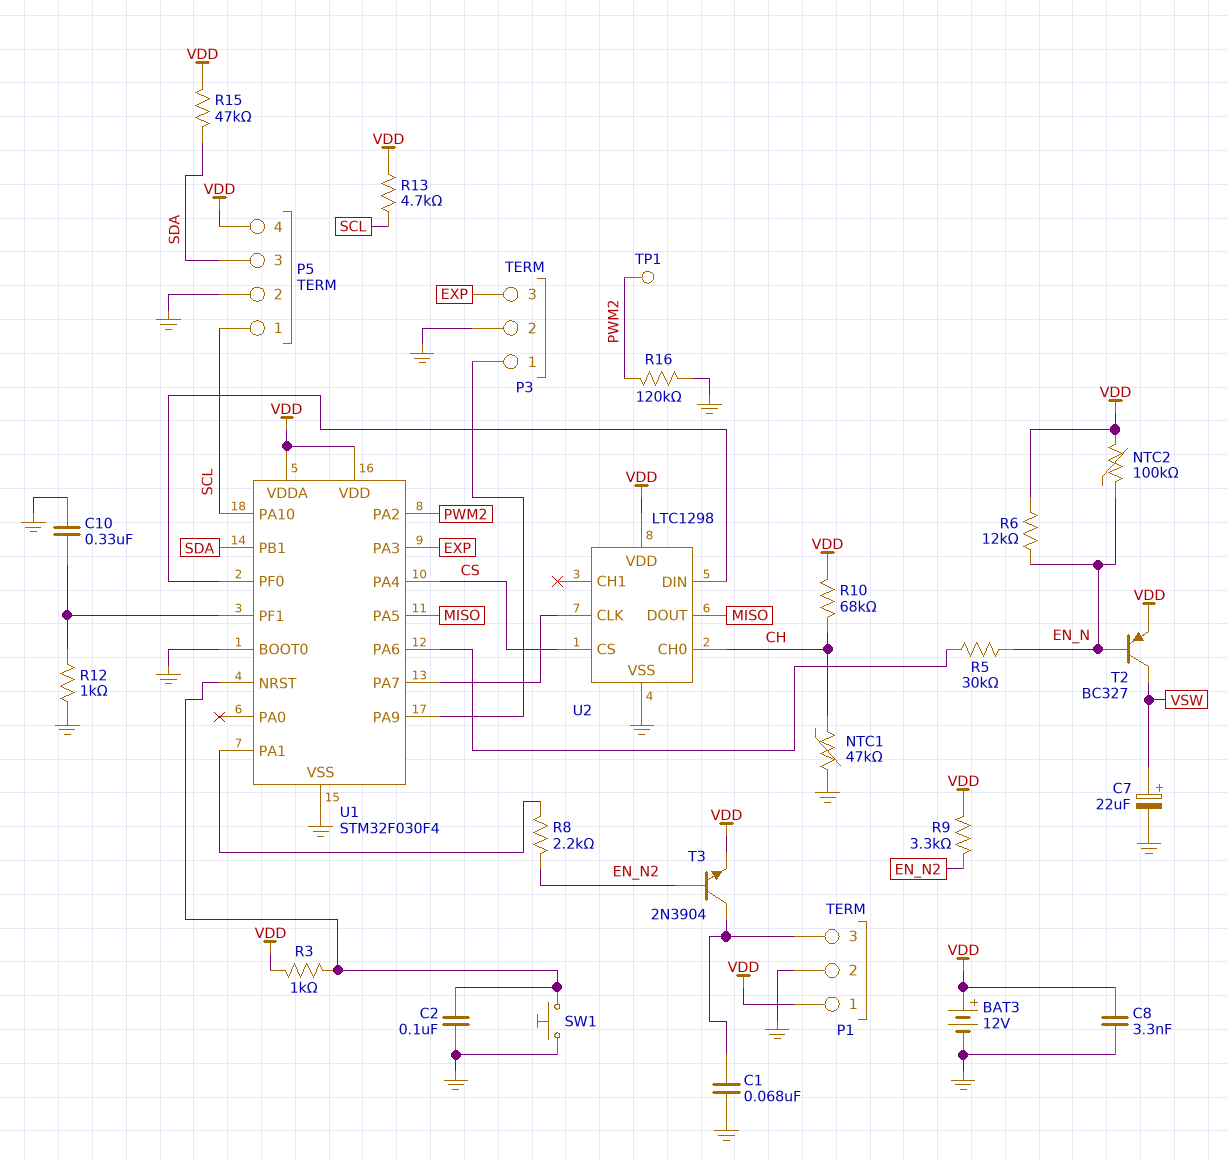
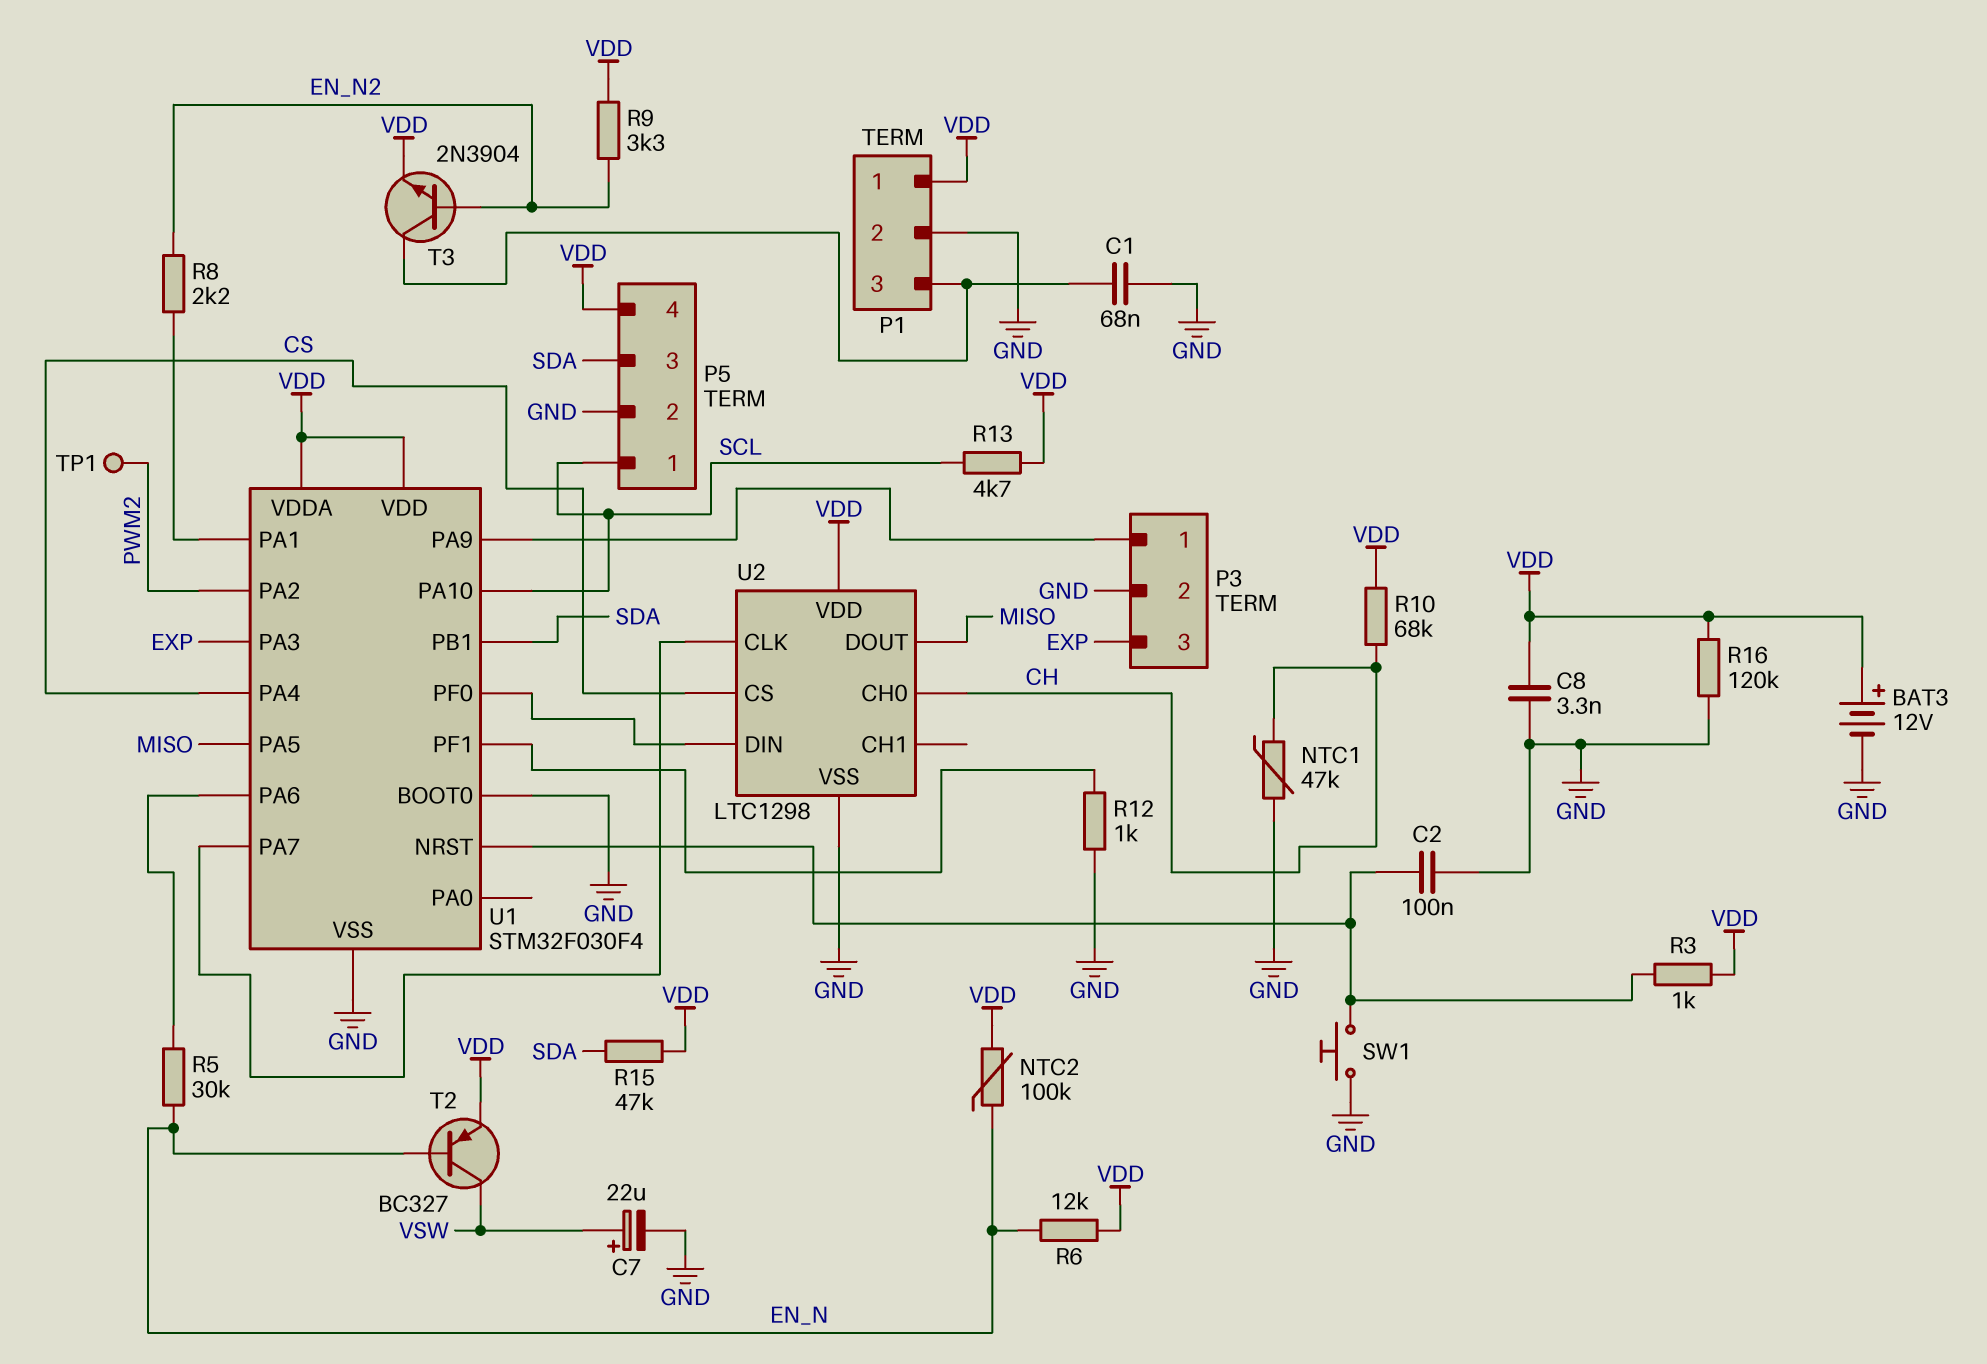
C10: 330nF (GND, U1/PF1) -> none
R16: 120k (GND, PWM2) -> 120k (GND, VDD)

